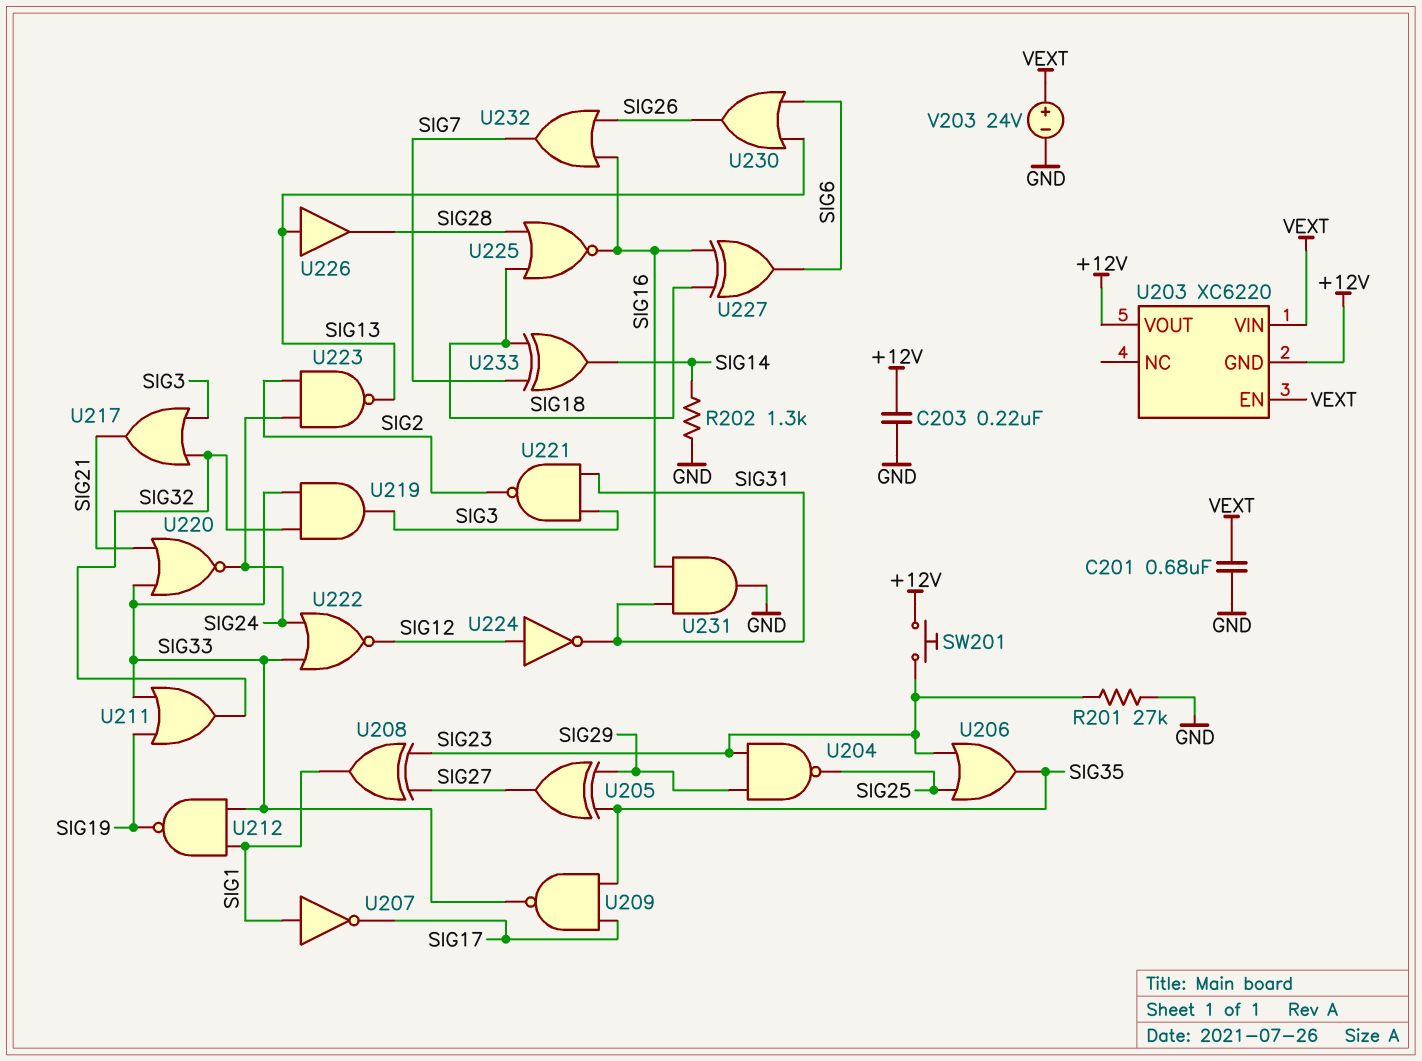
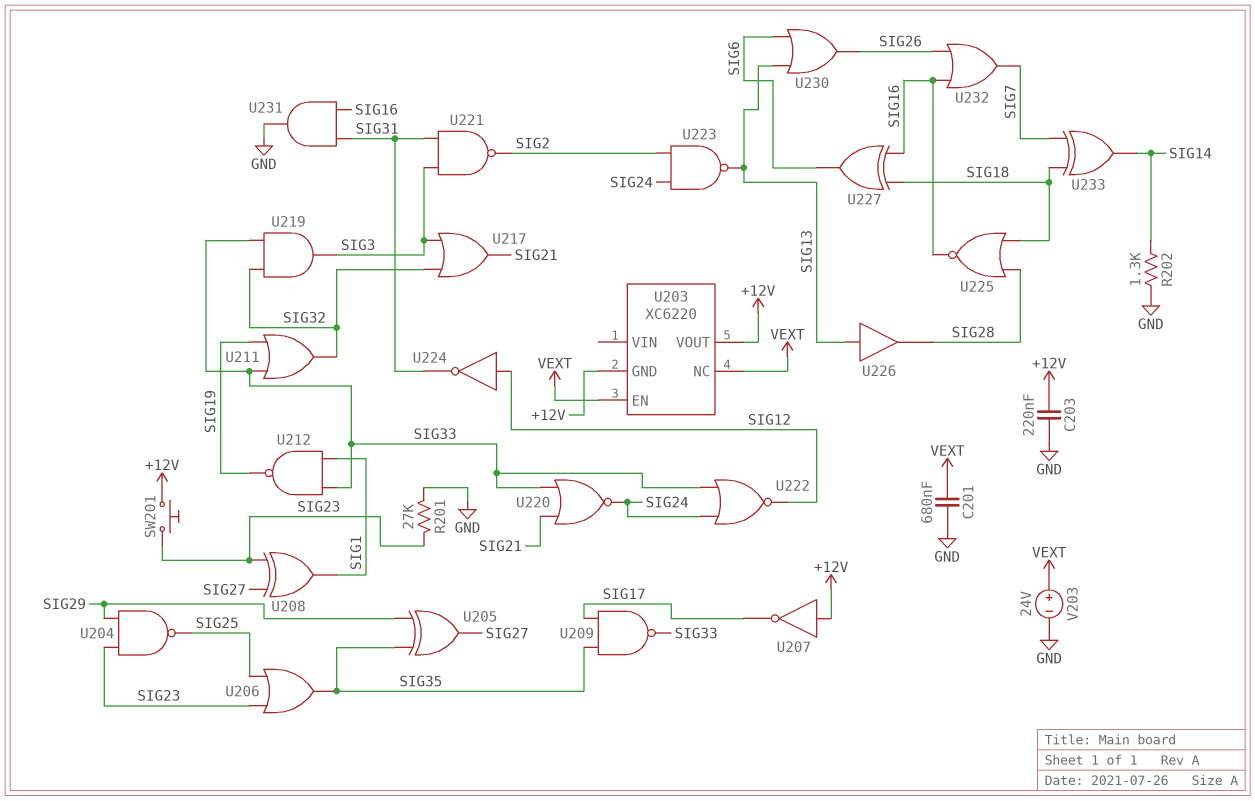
U203 pin NC: none -> VEXT
U203 pin VIN: VEXT -> none
U207: NOT (in SIG1, out SIG17) -> NOT (in +12V, out SIG17)

